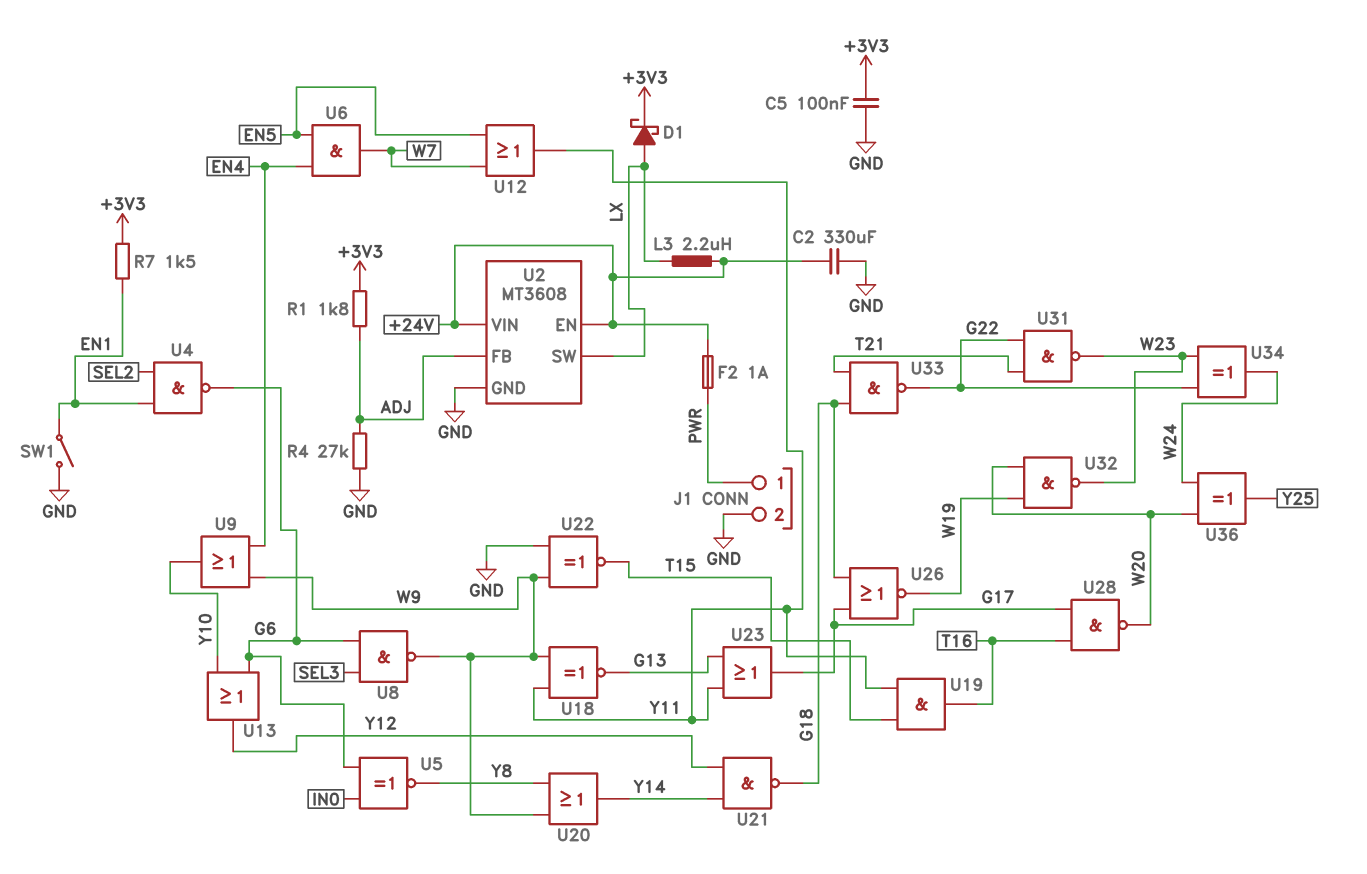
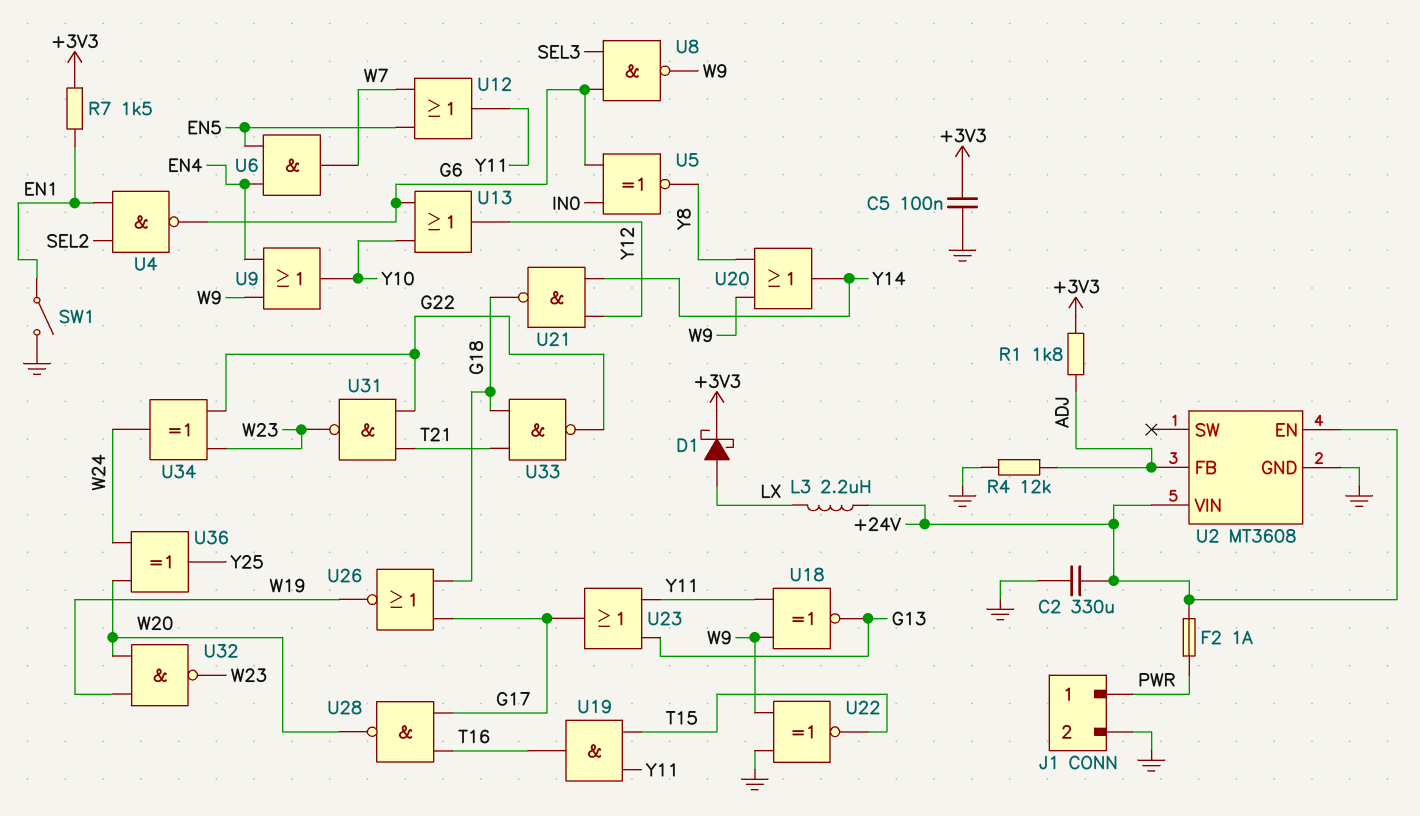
R4: 27k (ADJ, GND) -> 12k (ADJ, GND)
U2 pin SW: LX -> none

